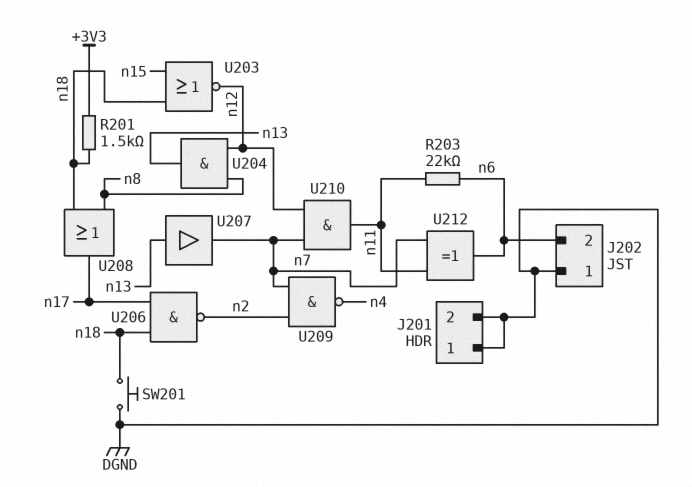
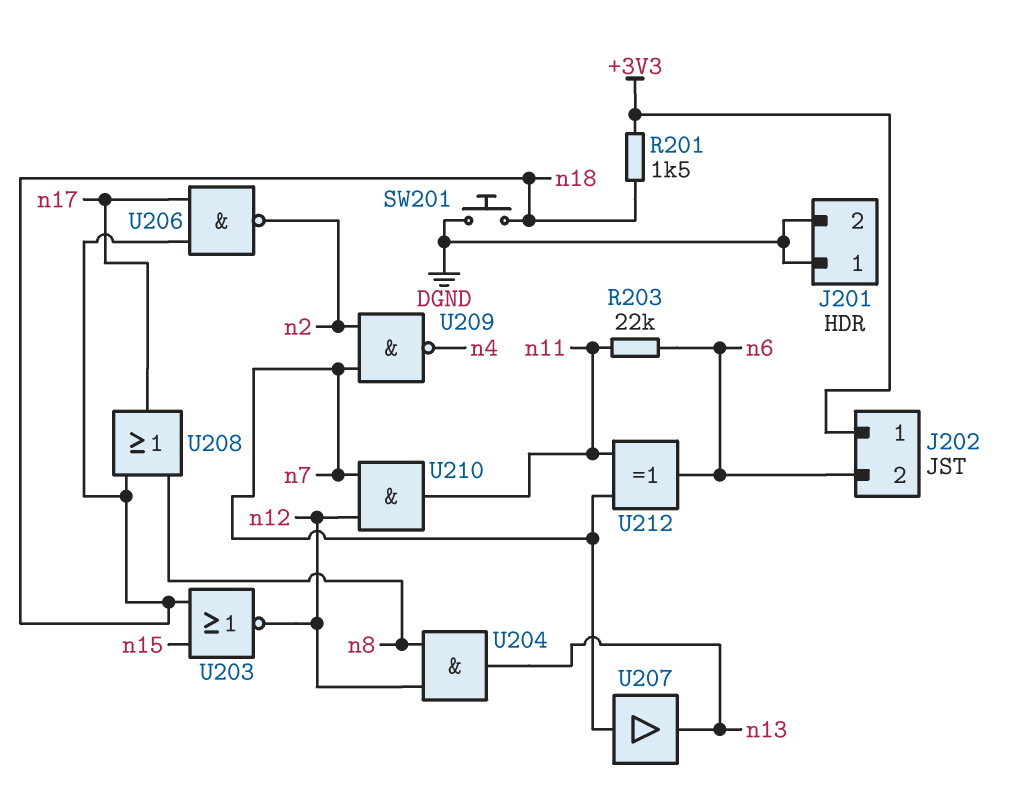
J202 pin 1: DGND -> +3V3
U207: buffer (in n13, out n7) -> buffer (in n7, out n13)

